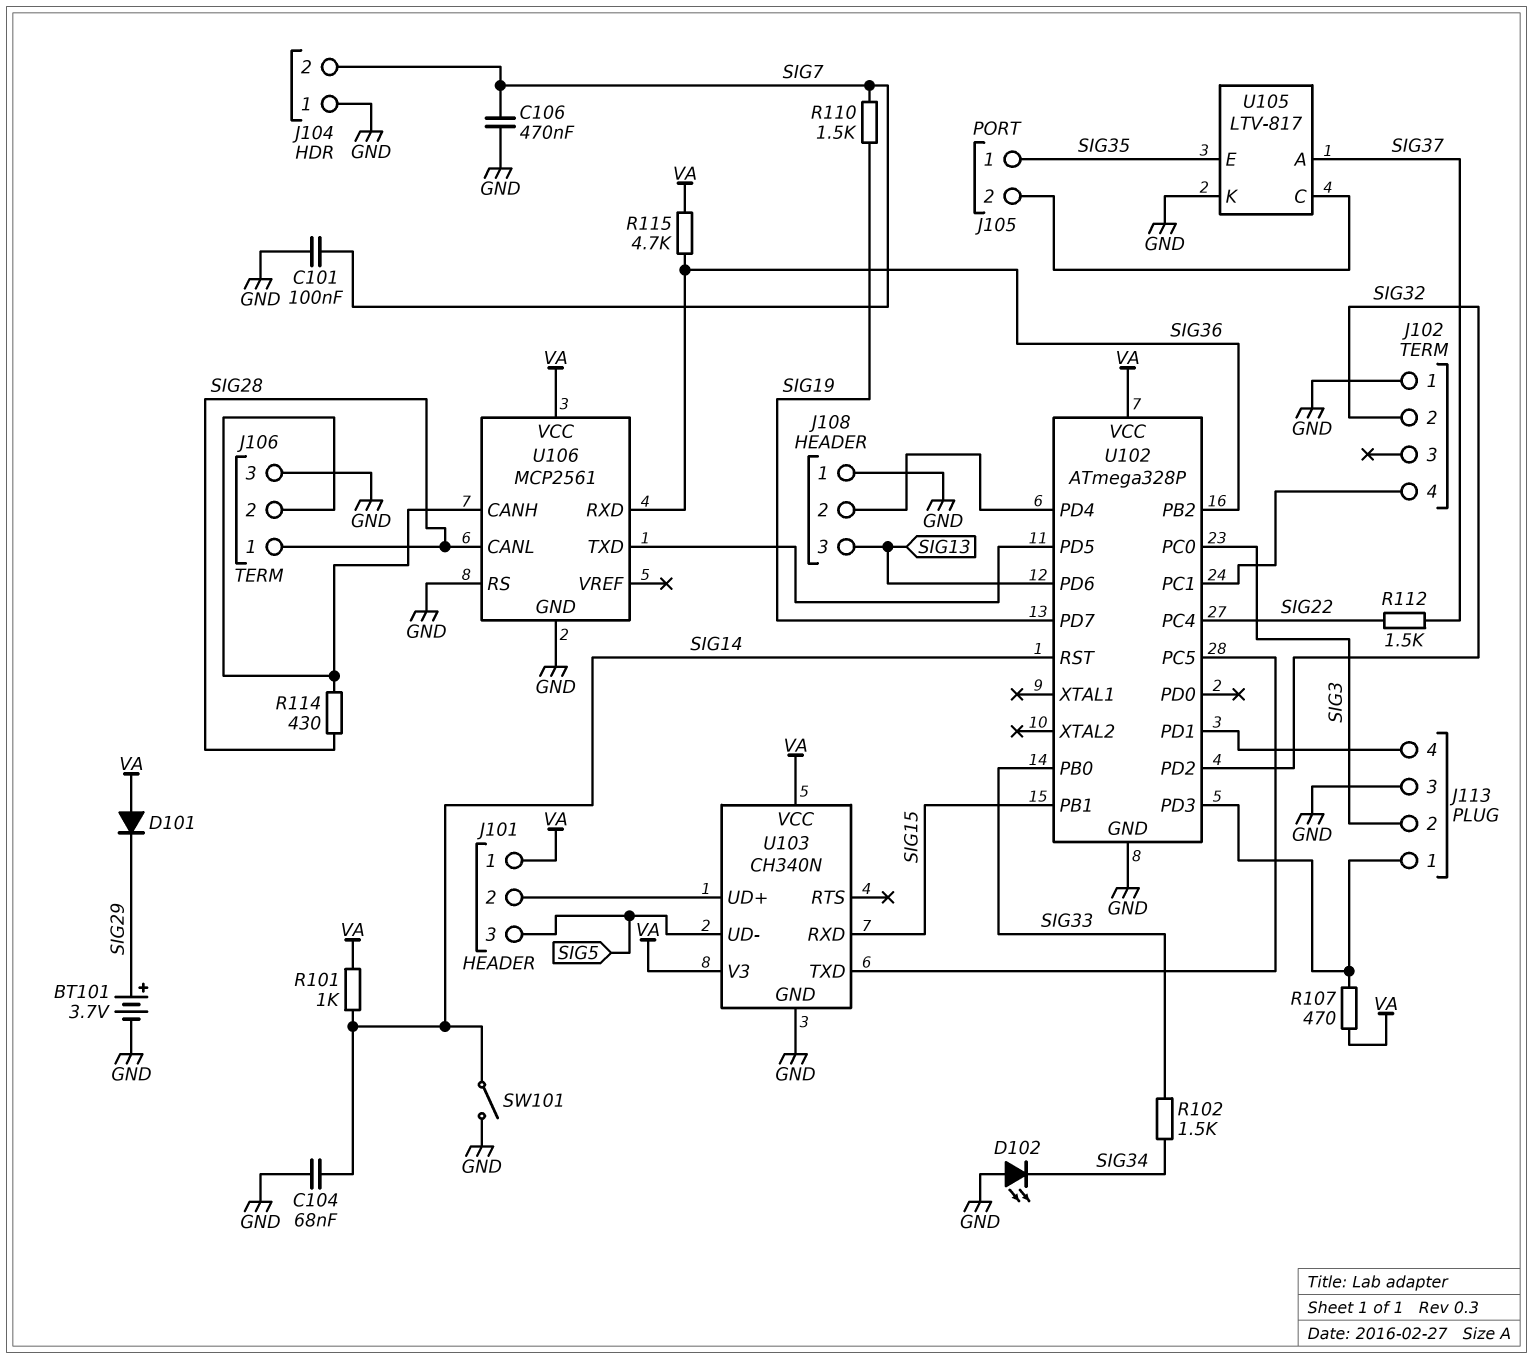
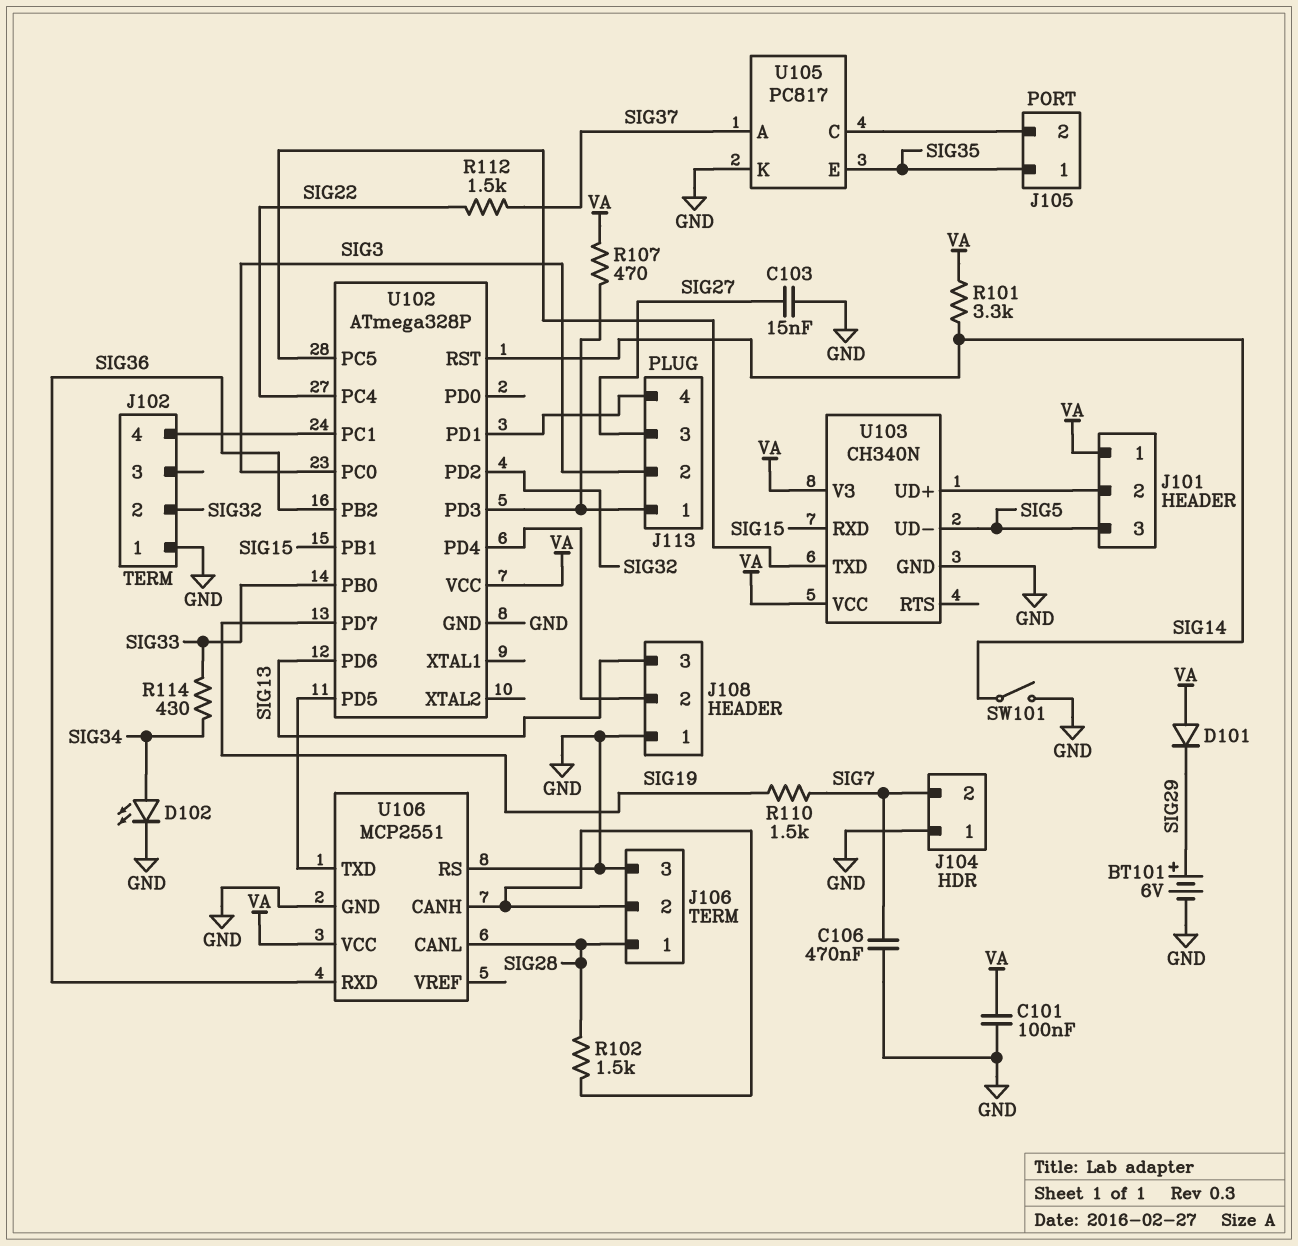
BT101: 3.7V (plus SIG29, minus GND) -> 6V (plus SIG29, minus GND)
C101: 100nF (GND, SIG7) -> 100nF (GND, VA)
C103: none -> 15nF (GND, SIG27)
C104: 68nF (GND, SIG14) -> none
D102: LED (A GND, K SIG34) -> LED (A SIG34, K GND)
J113 pin 3: GND -> SIG27
R101: 1k (SIG14, VA) -> 3.3k (SIG14, VA)
R102: 1.5k (SIG33, SIG34) -> 1.5k (J106/2, SIG28)
R114: 430 (J106/2, SIG28) -> 430 (SIG33, SIG34)
R115: 4.7k (SIG36, VA) -> none
U105: LTV-817 -> PC817
U106: MCP2561 -> MCP2551

